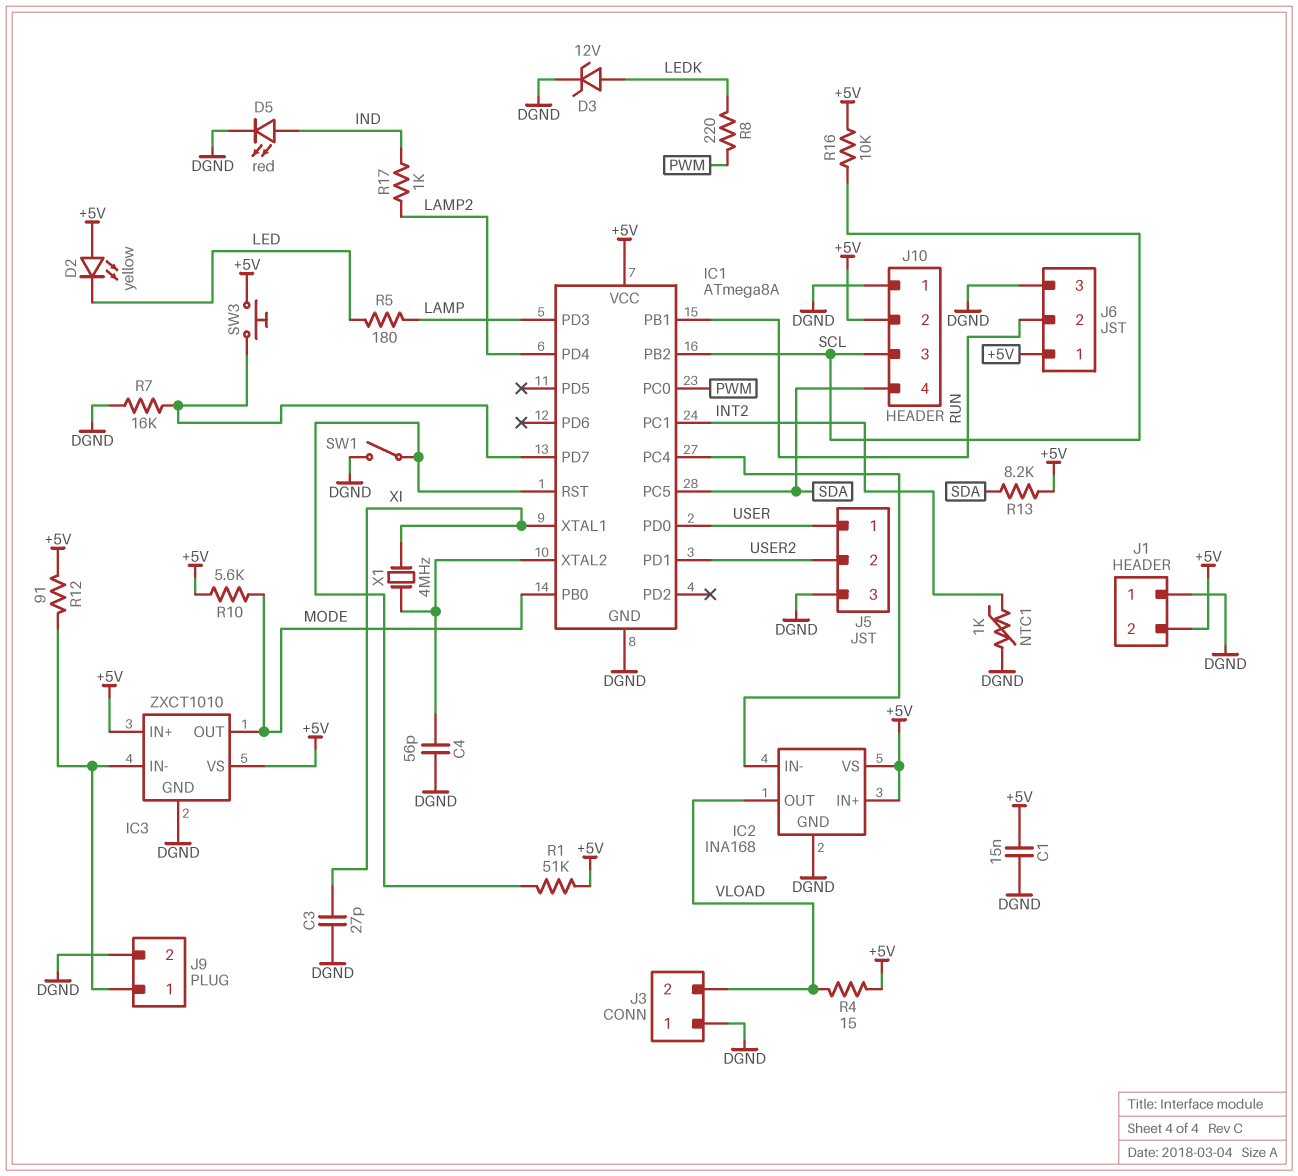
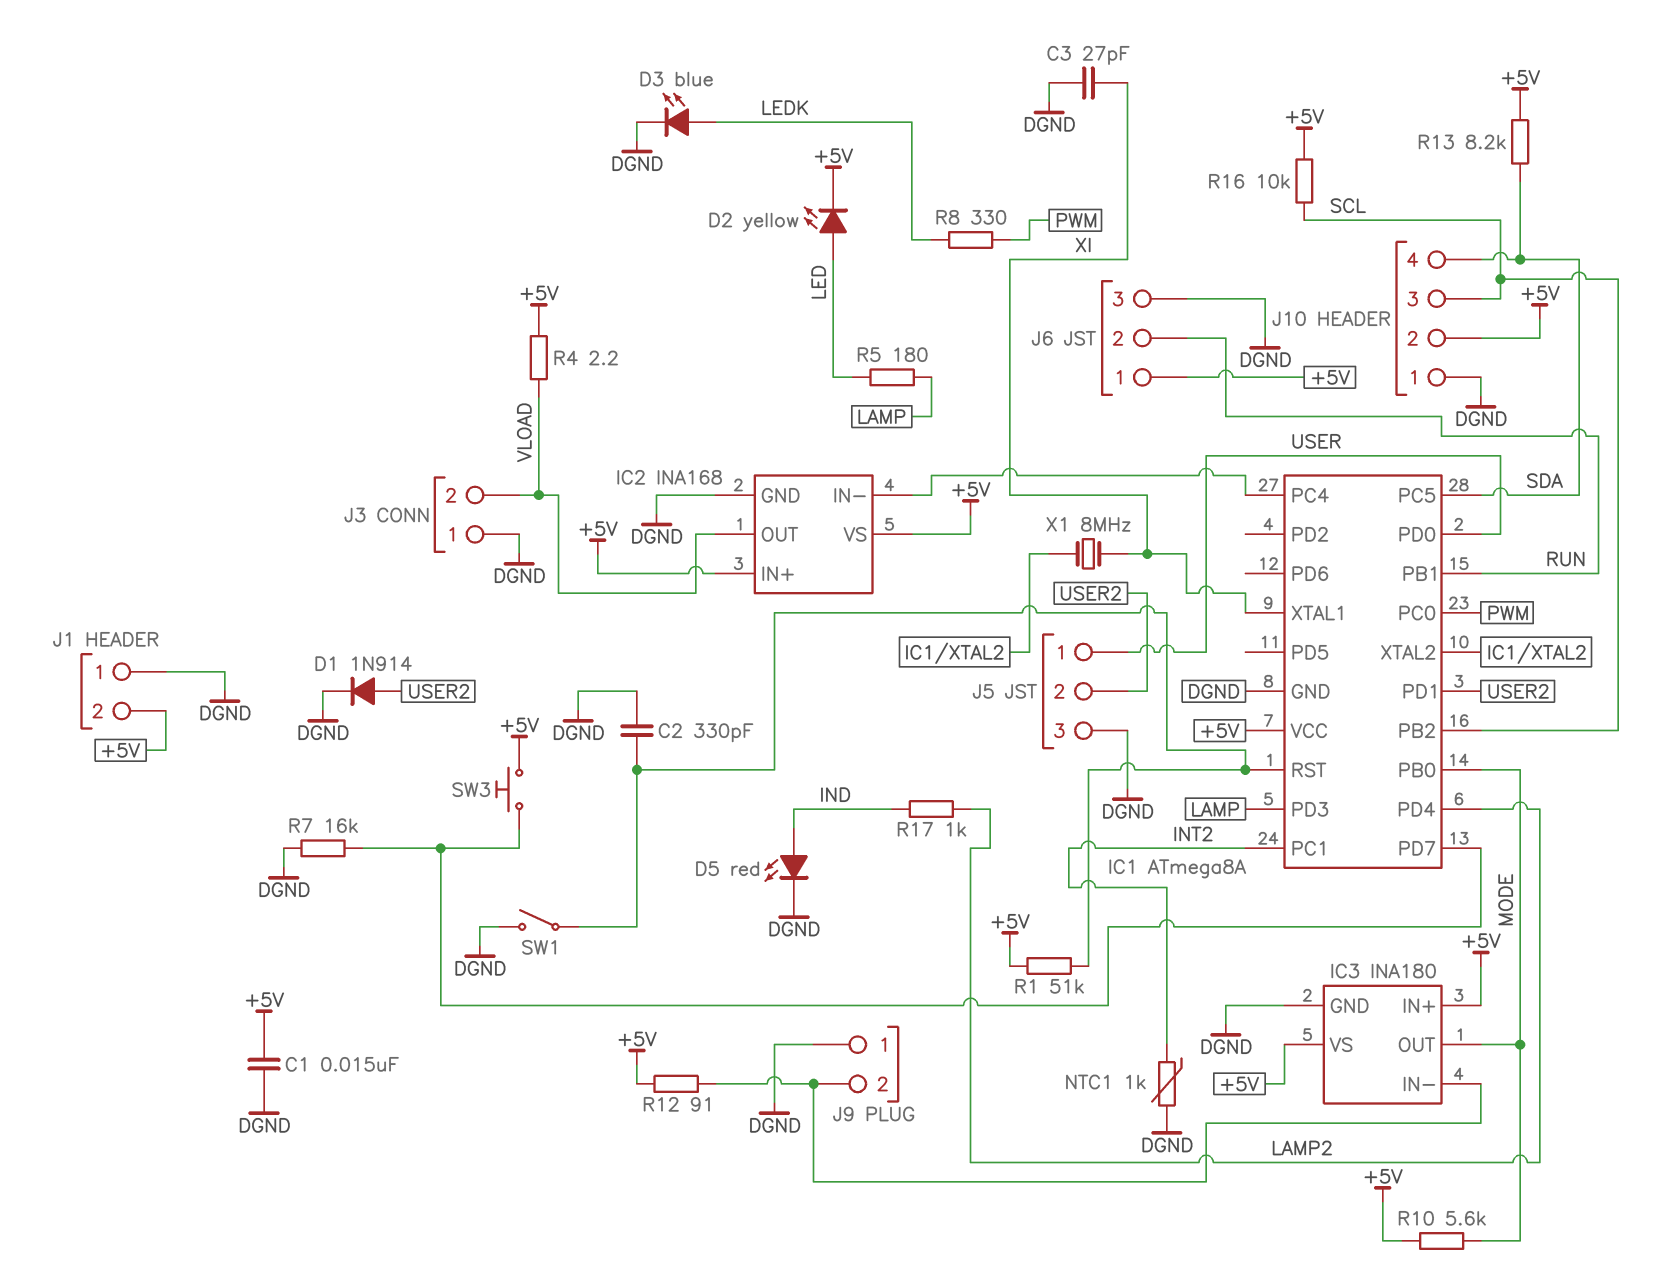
C2: none -> 330pF (DGND, IC1/RST)
C4: 56pF (DGND, IC1/XTAL2) -> none
D1: none -> diode 1N914 (A USER2, K DGND)
D2: LED yellow (A +5V, K LED) -> LED yellow (A LED, K +5V)
D3: zener 12V (A LEDK, K DGND) -> LED blue (A LEDK, K DGND)
IC3: ZXCT1010 -> INA180
J9 pin 1: IC3/IN- -> DGND
J9 pin 2: DGND -> IC3/IN-
R4: 15 (+5V, VLOAD) -> 2.2 (+5V, VLOAD)
R8: 220 (LEDK, PWM) -> 330 (LEDK, PWM)
X1: 4MHz (IC1/XTAL2, XI) -> 8MHz (IC1/XTAL2, XI)

